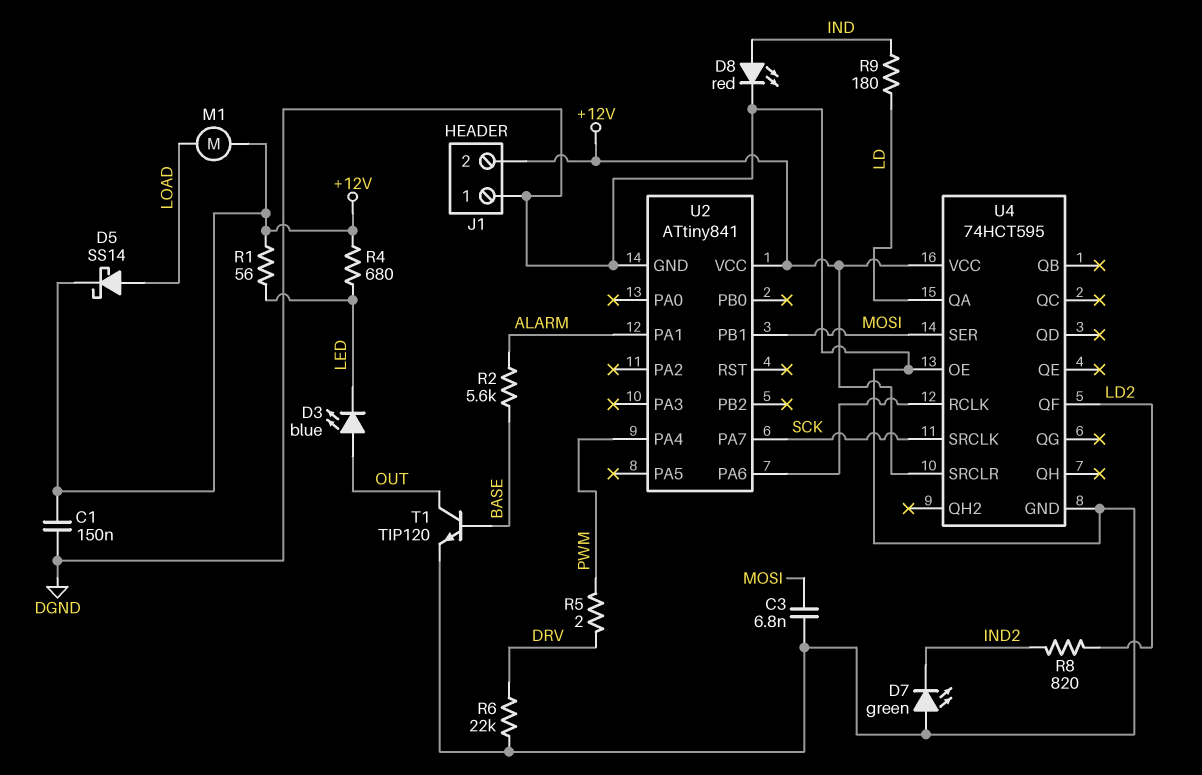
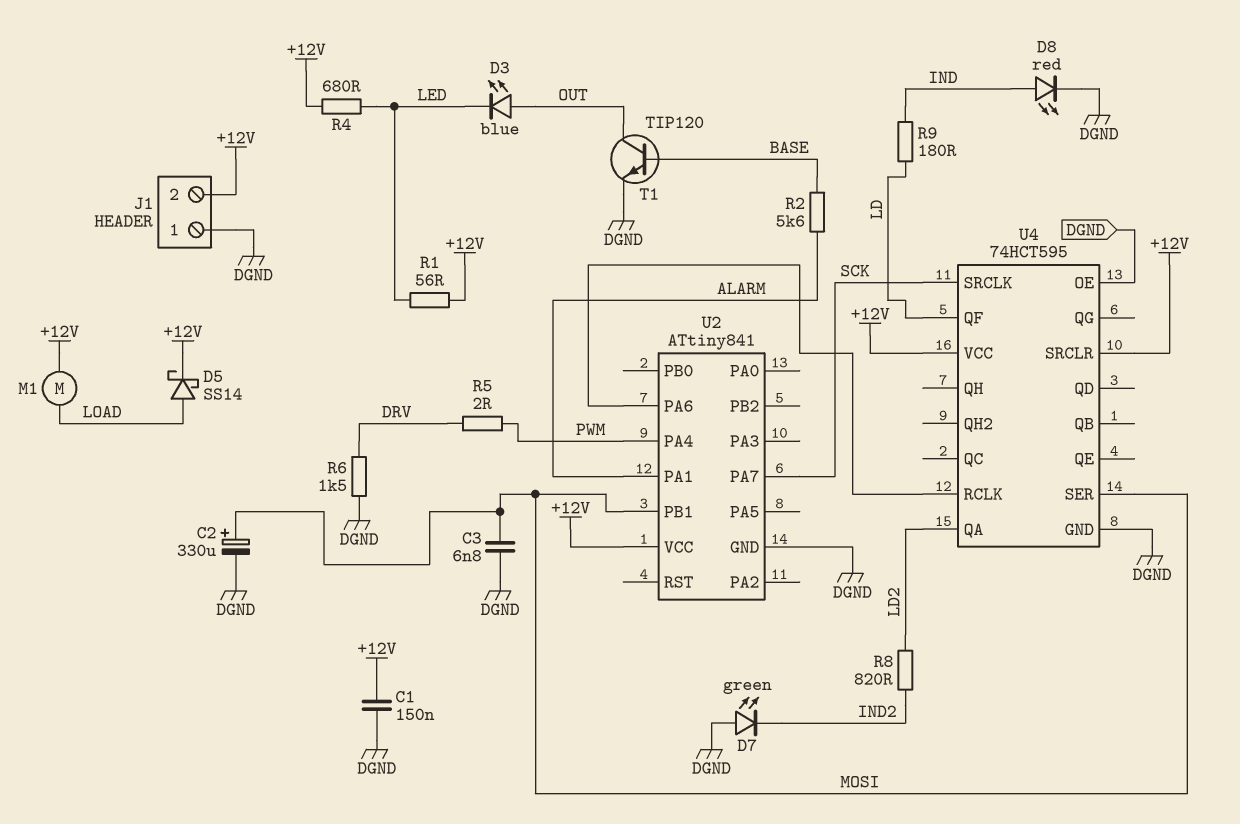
C2: none -> 330uF (plus MOSI, minus DGND)
R6: 22k (DGND, DRV) -> 1.5k (DGND, DRV)
U4 pin QA: LD -> LD2
U4 pin QF: LD2 -> LD

